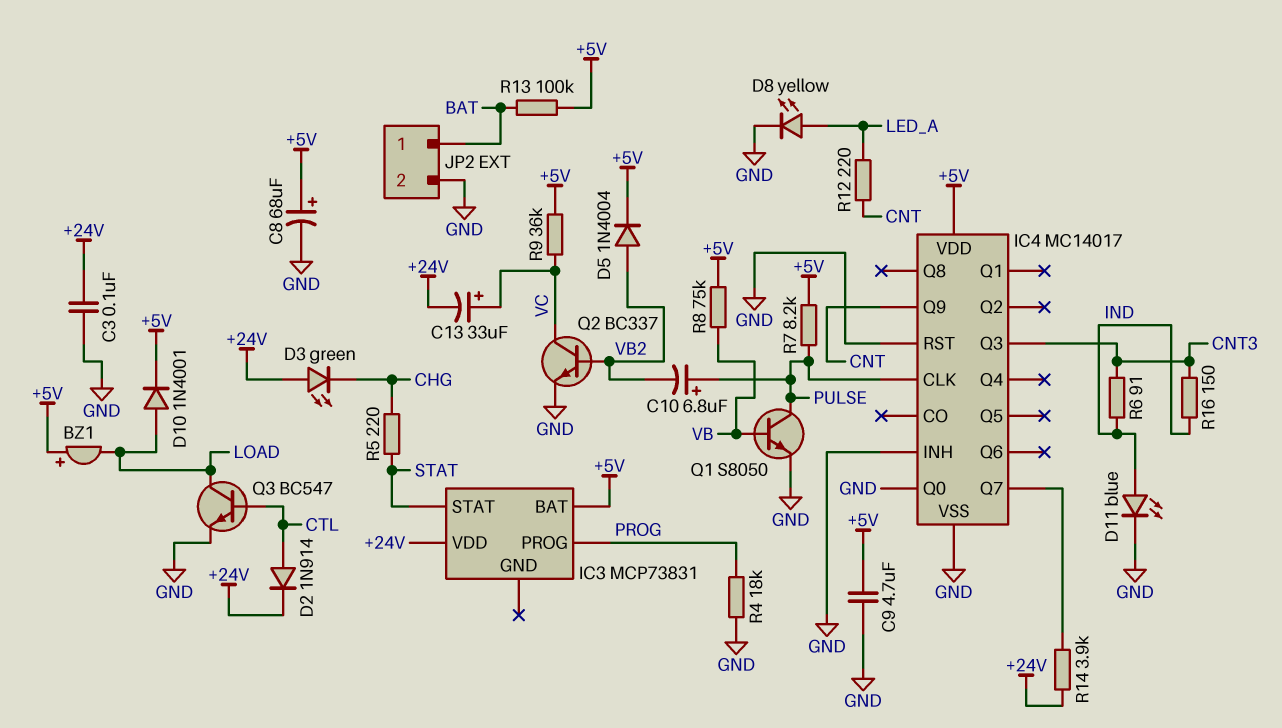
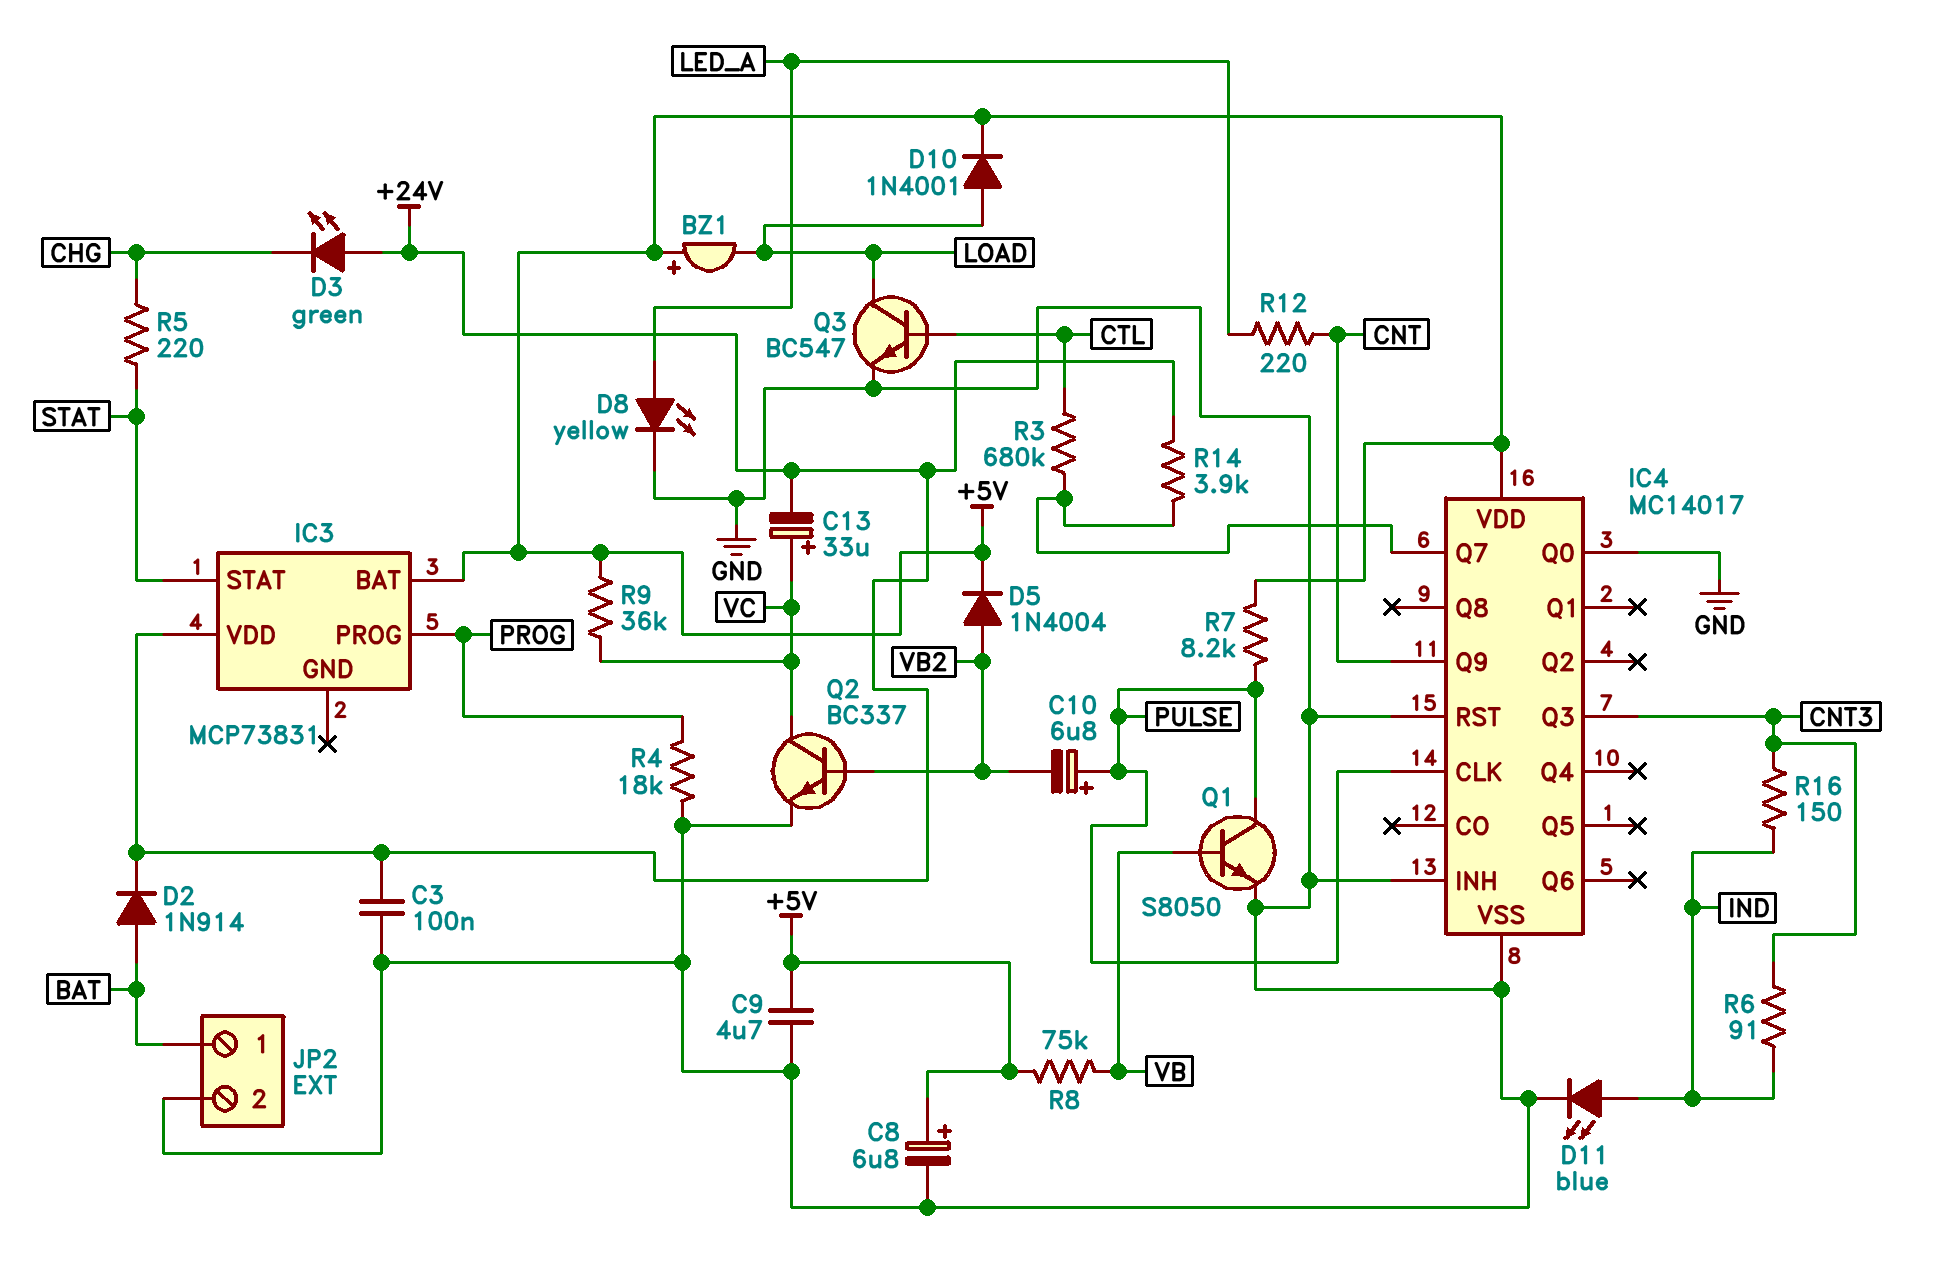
C8: 68uF (plus +5V, minus GND) -> 6.8uF (plus +5V, minus GND)
D2: diode 1N914 (A CTL, K +24V) -> diode 1N914 (A BAT, K +24V)
R3: none -> 680k (CTL, IC4/Q7)
R13: 100k (+5V, BAT) -> none

